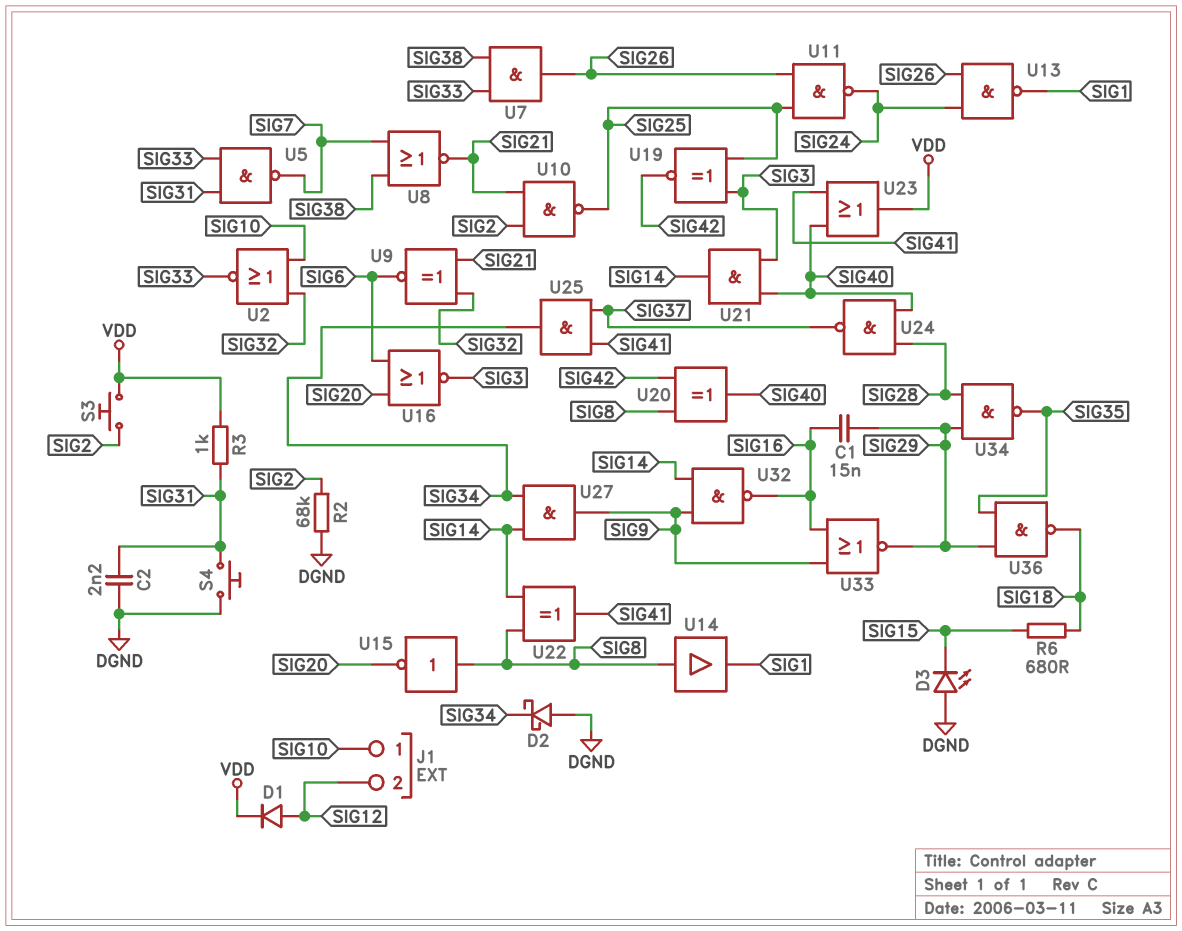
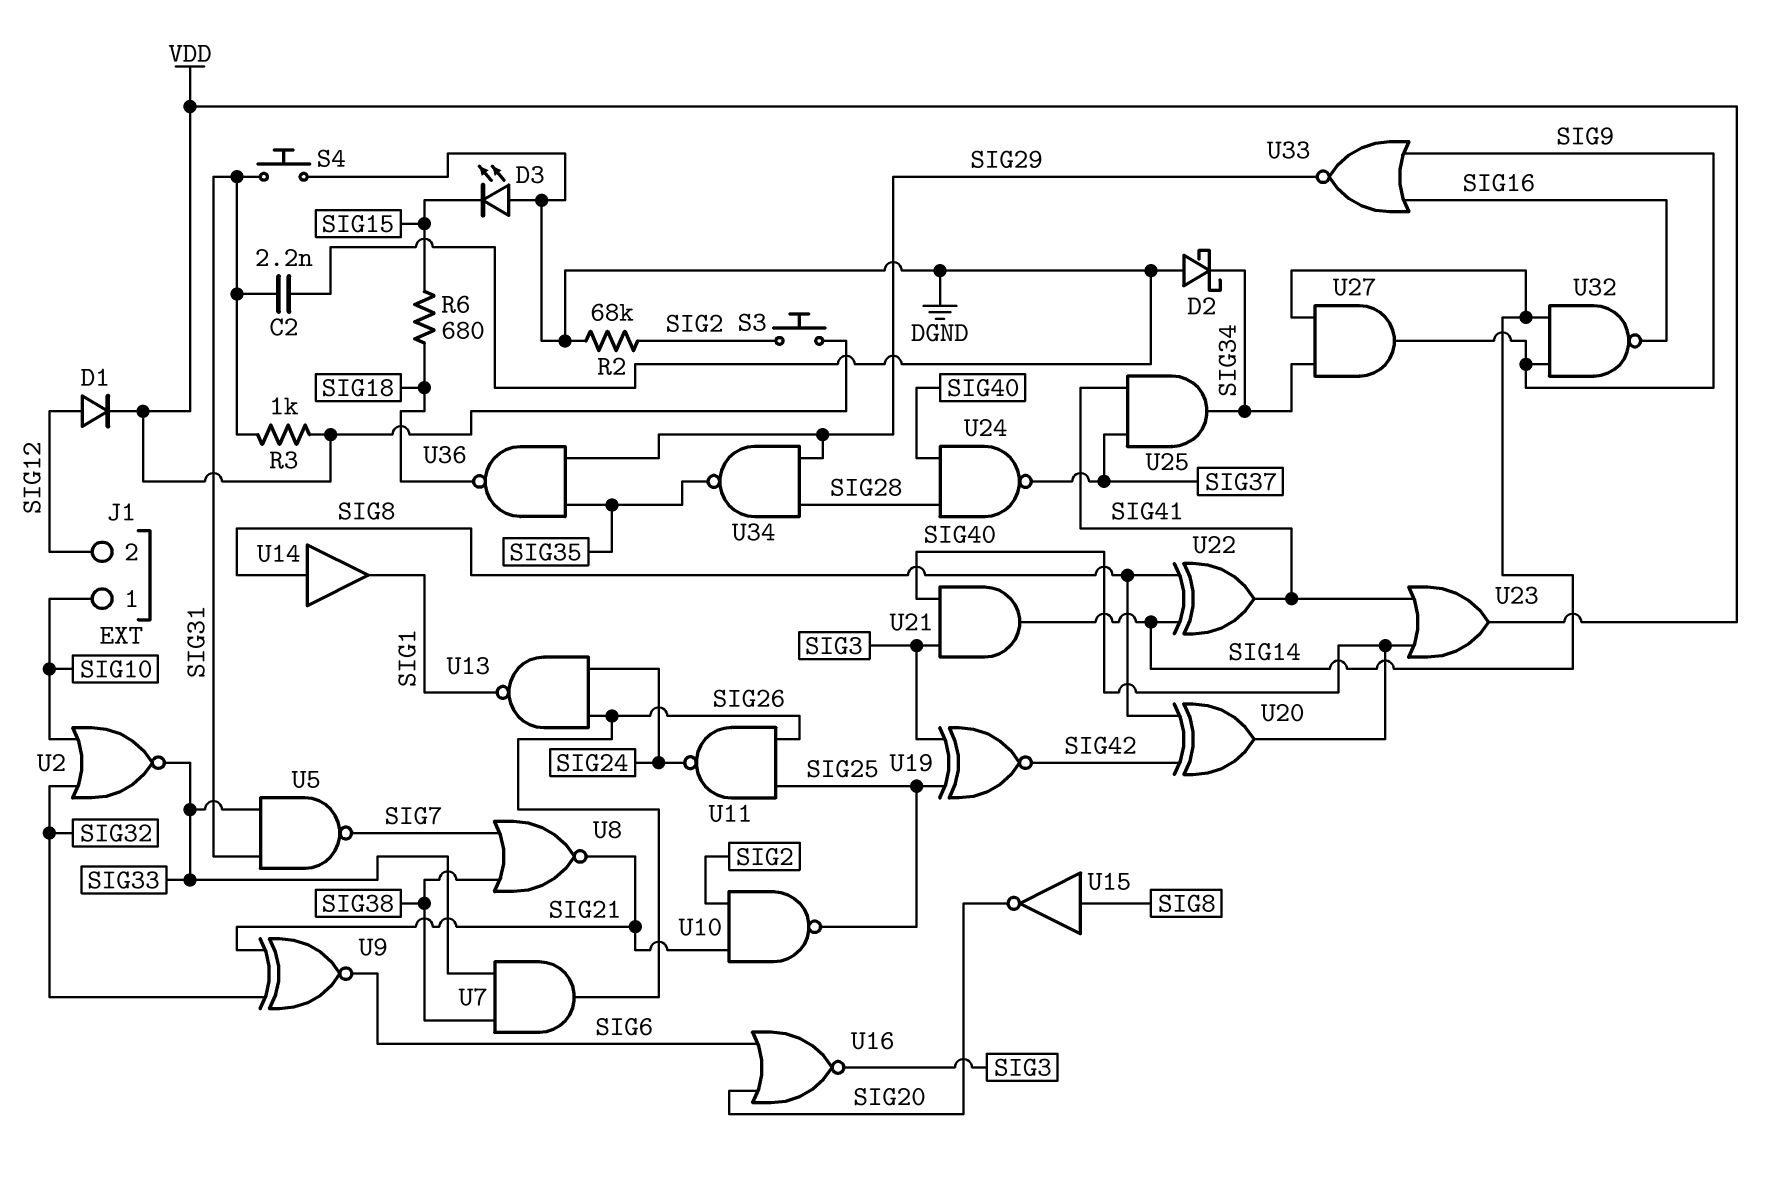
C1: 15nF (SIG16, SIG29) -> none

